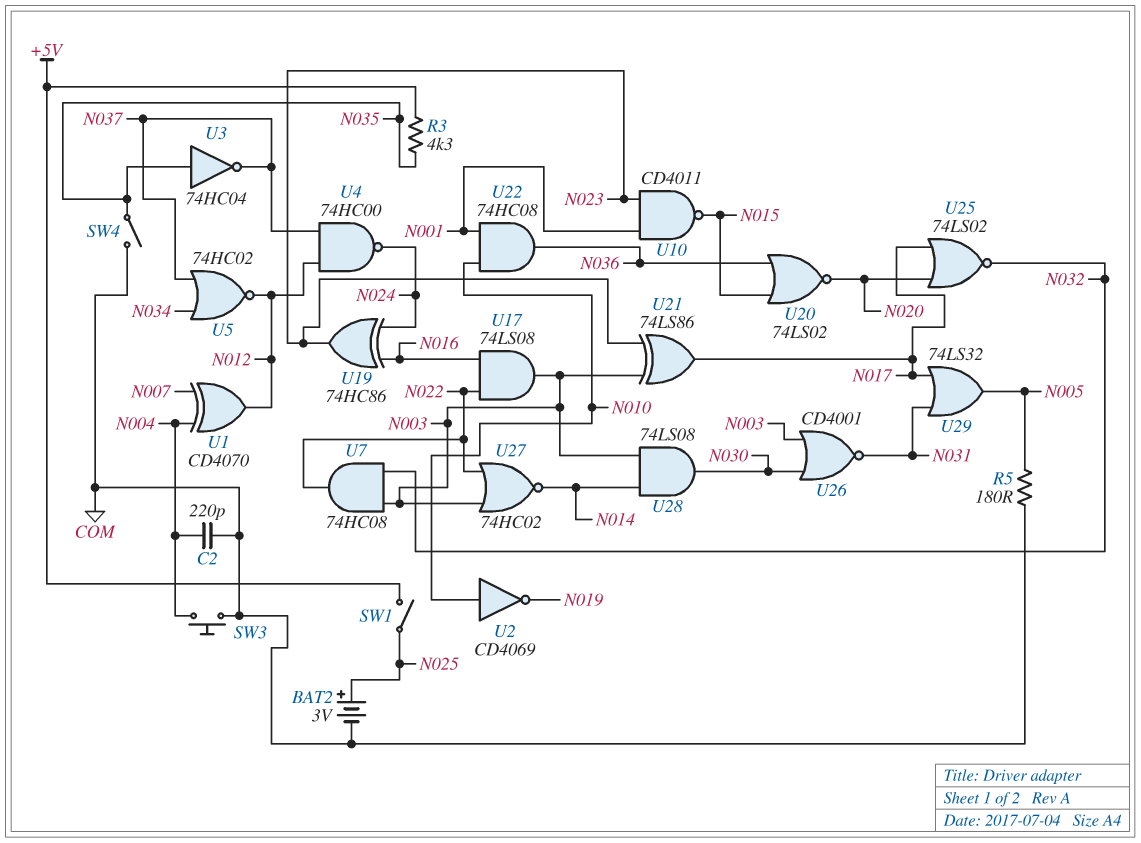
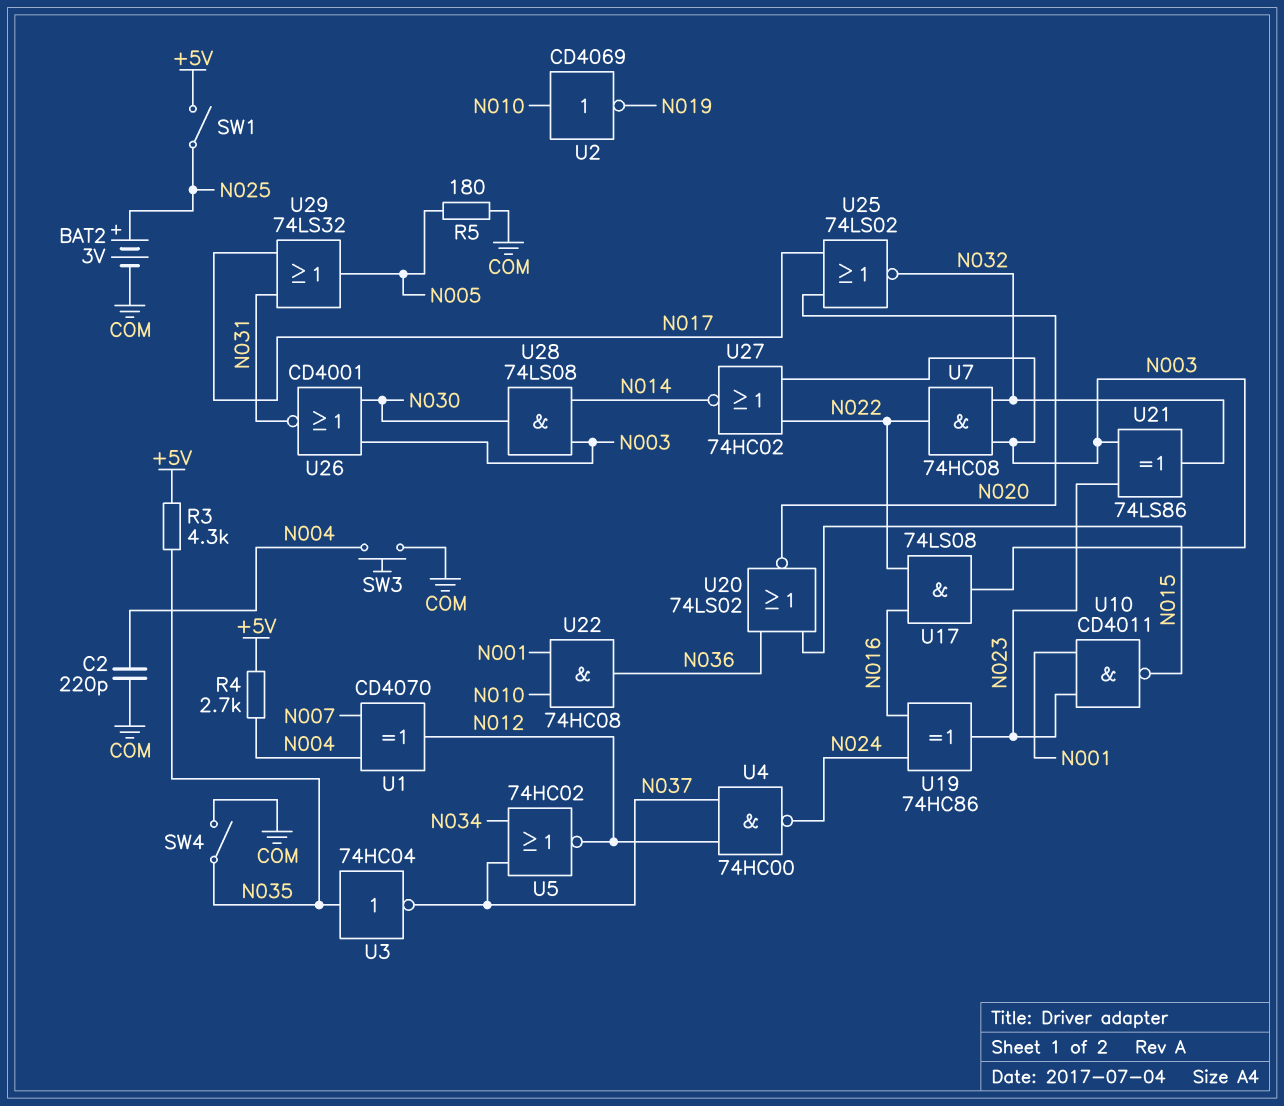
R4: none -> 2.7k (+5V, N004)
U21: XOR 74LS86 (in N003, in N023, out N017) -> XOR 74LS86 (in N003, in N023, out N032)

